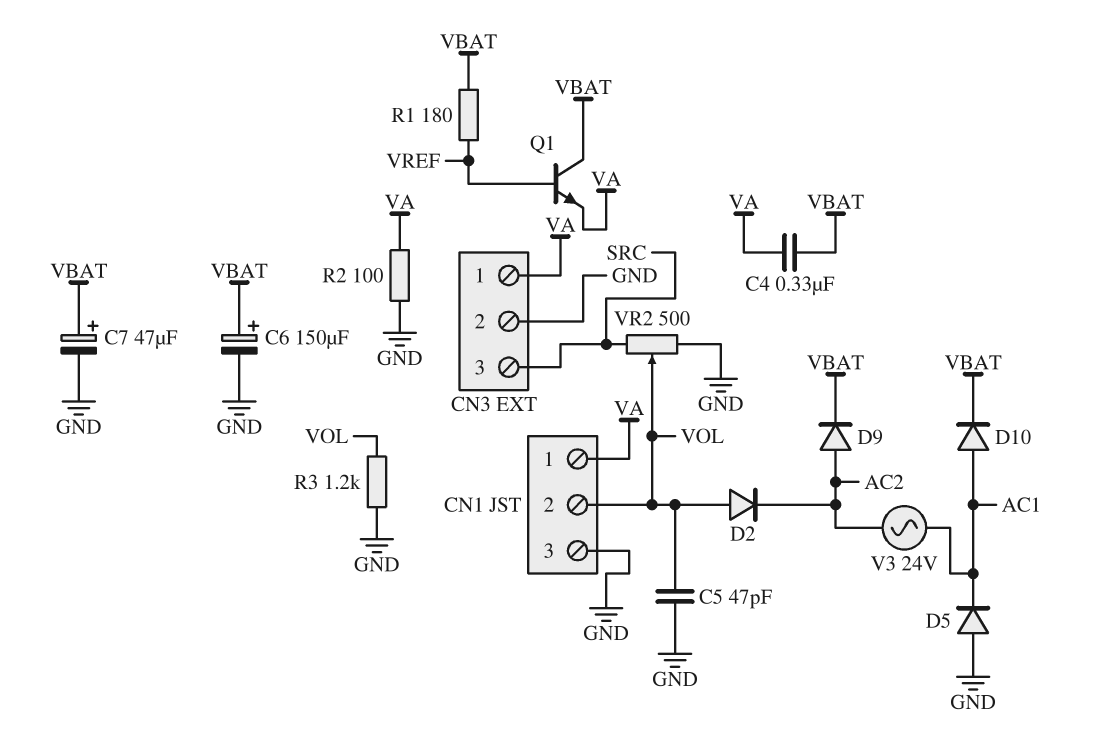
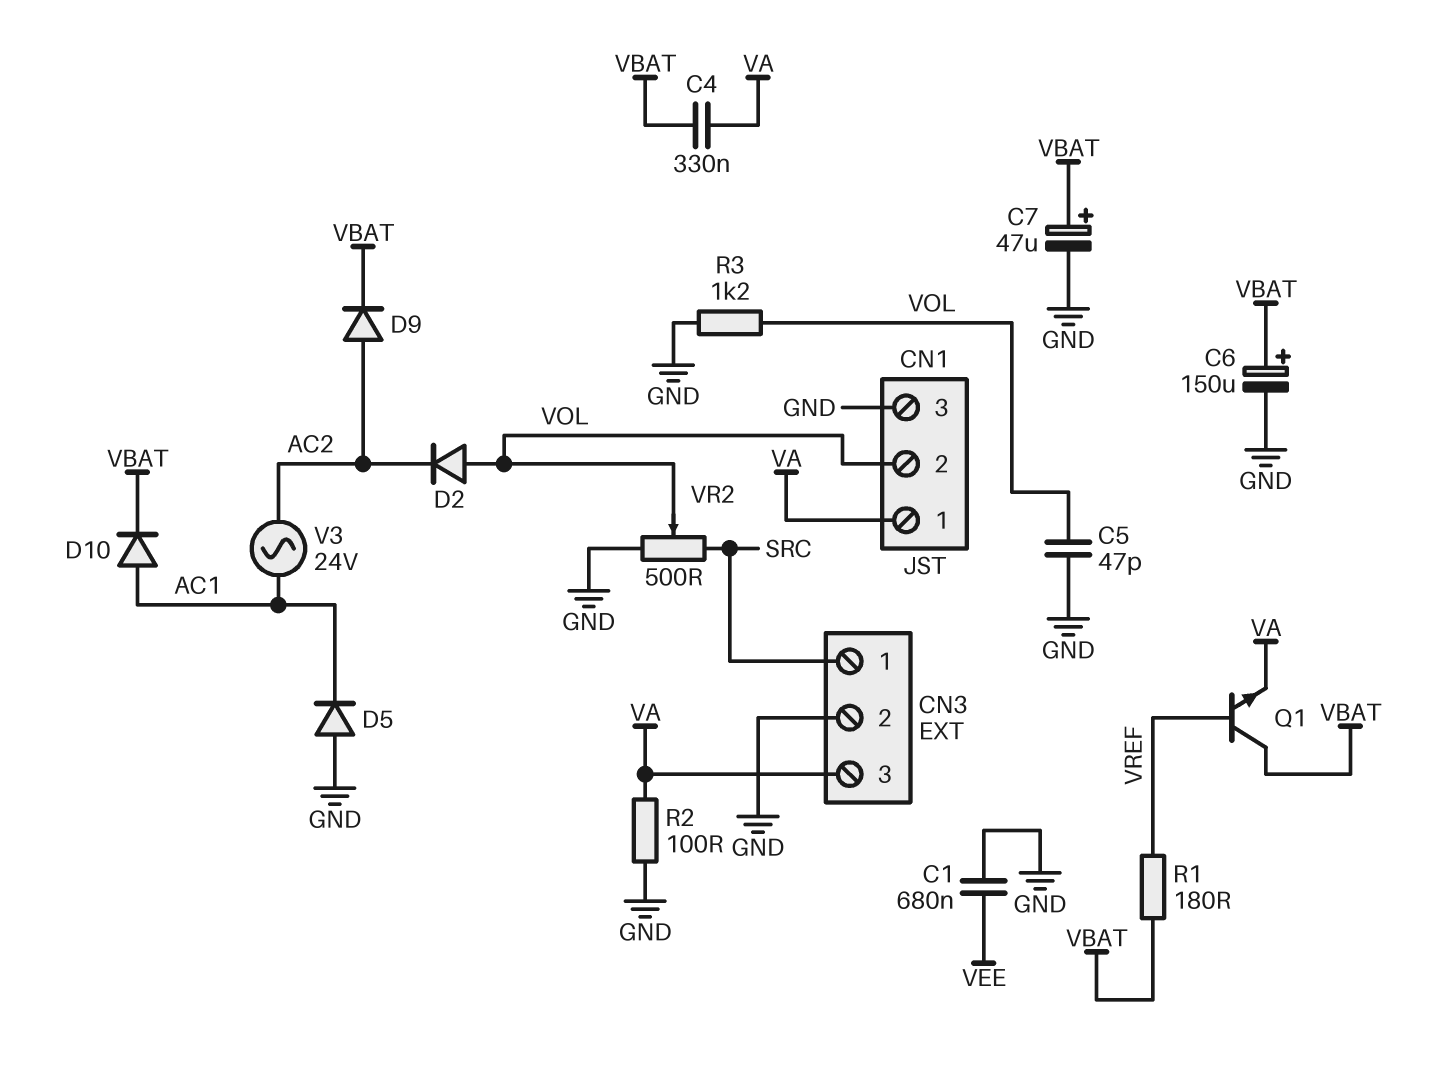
C1: none -> 680nF (GND, VEE)
CN3 pin 1: VA -> SRC
CN3 pin 3: SRC -> VA

